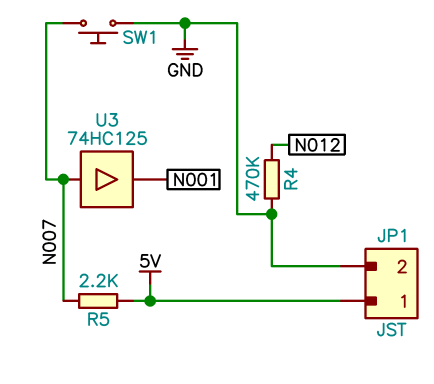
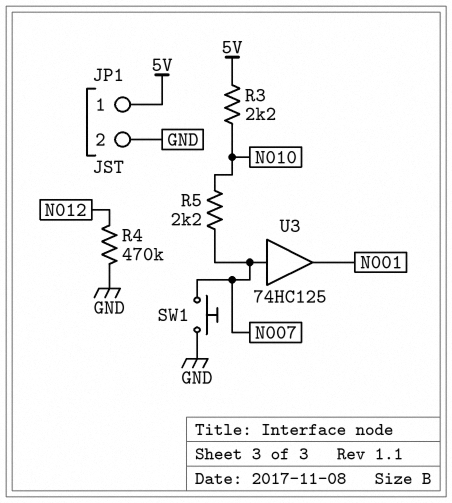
R3: none -> 2.2k (5V, N010)
R5: 2.2k (5V, N007) -> 2.2k (N007, N010)

